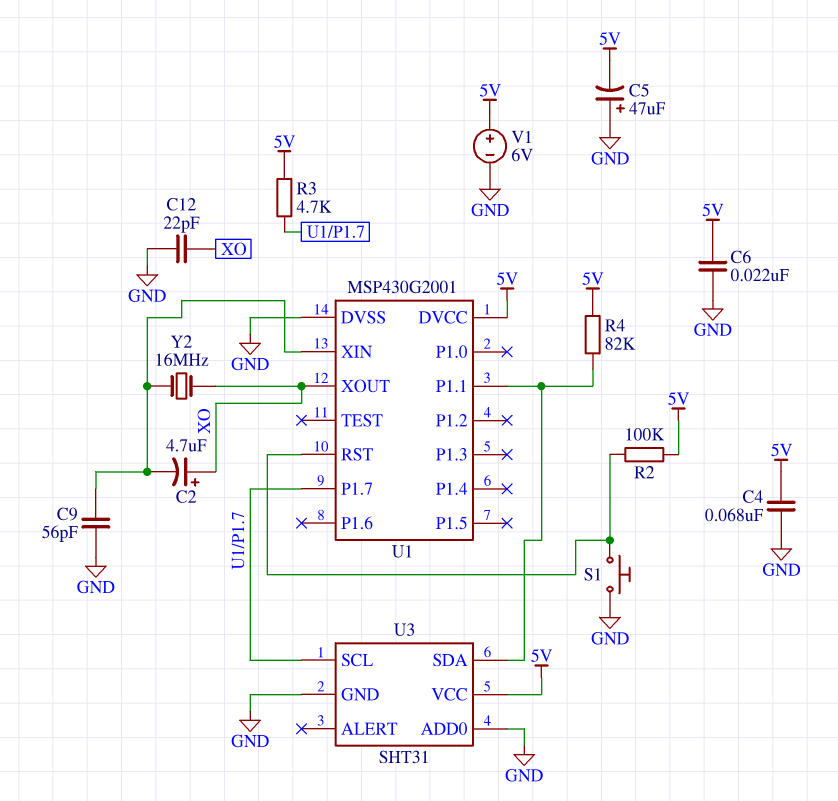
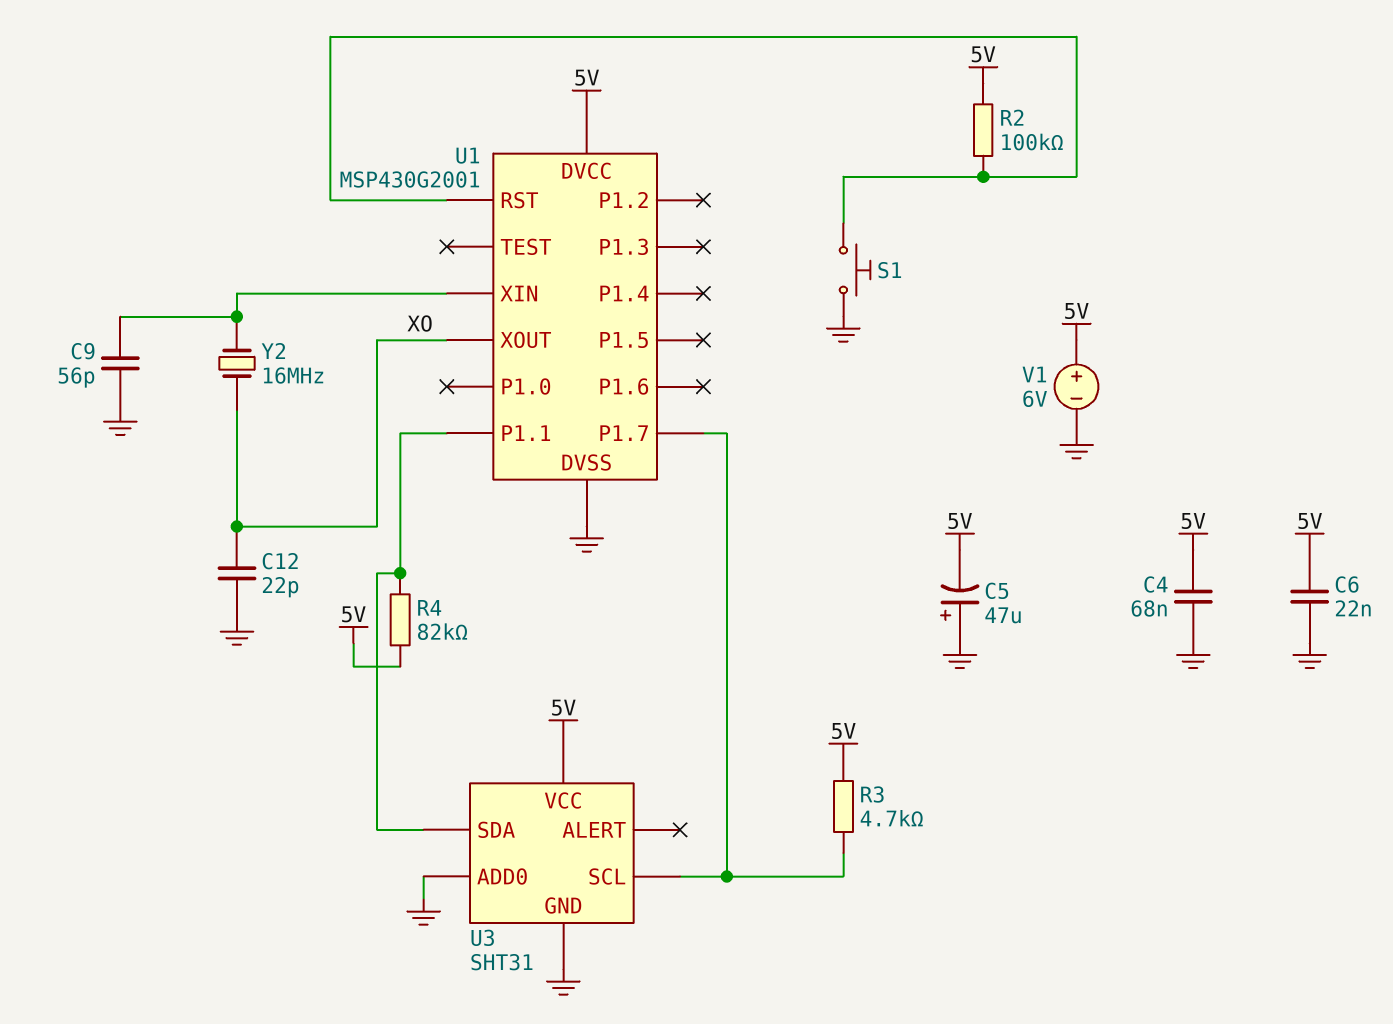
C2: 4.7uF (plus XO, minus U1/XIN) -> none

